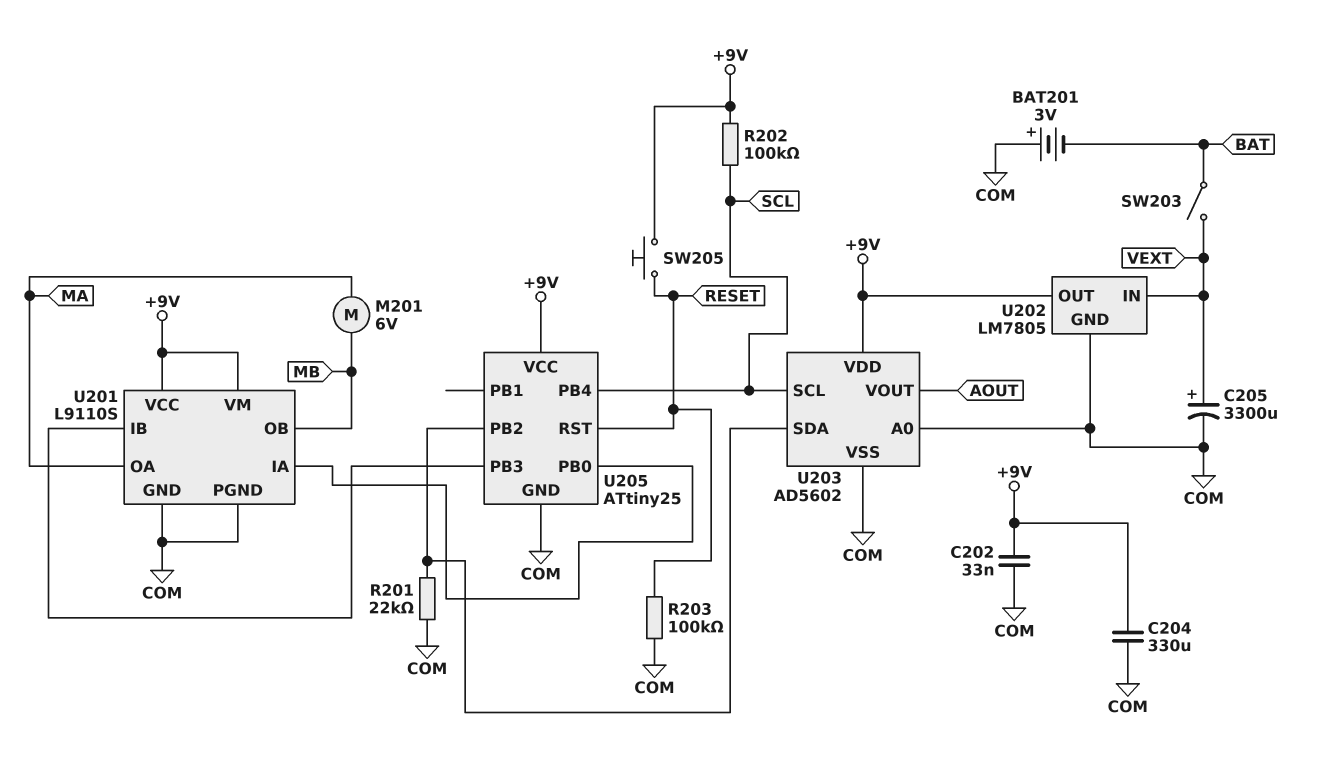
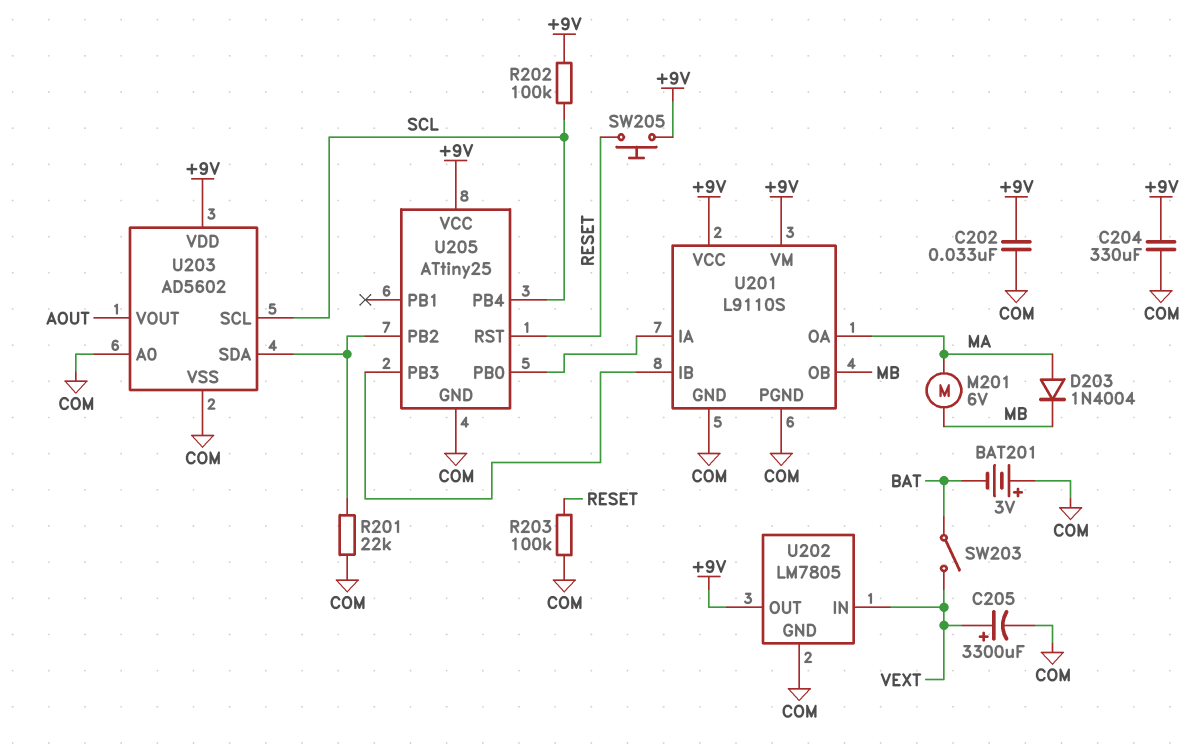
D203: none -> diode 1N4004 (A MA, K MB)

